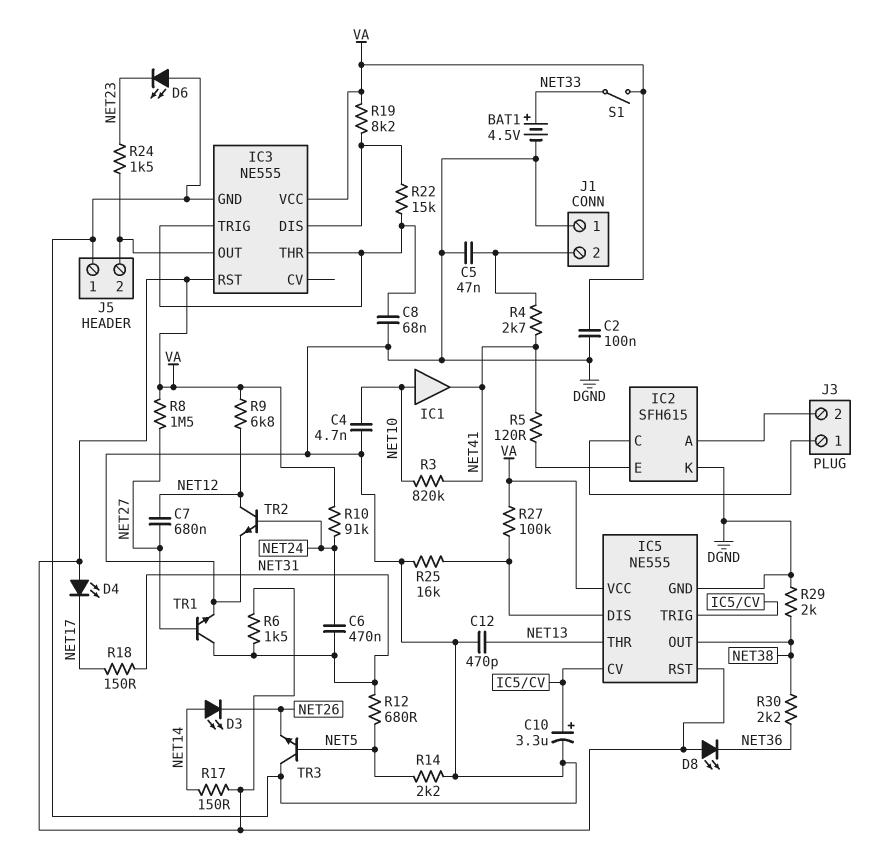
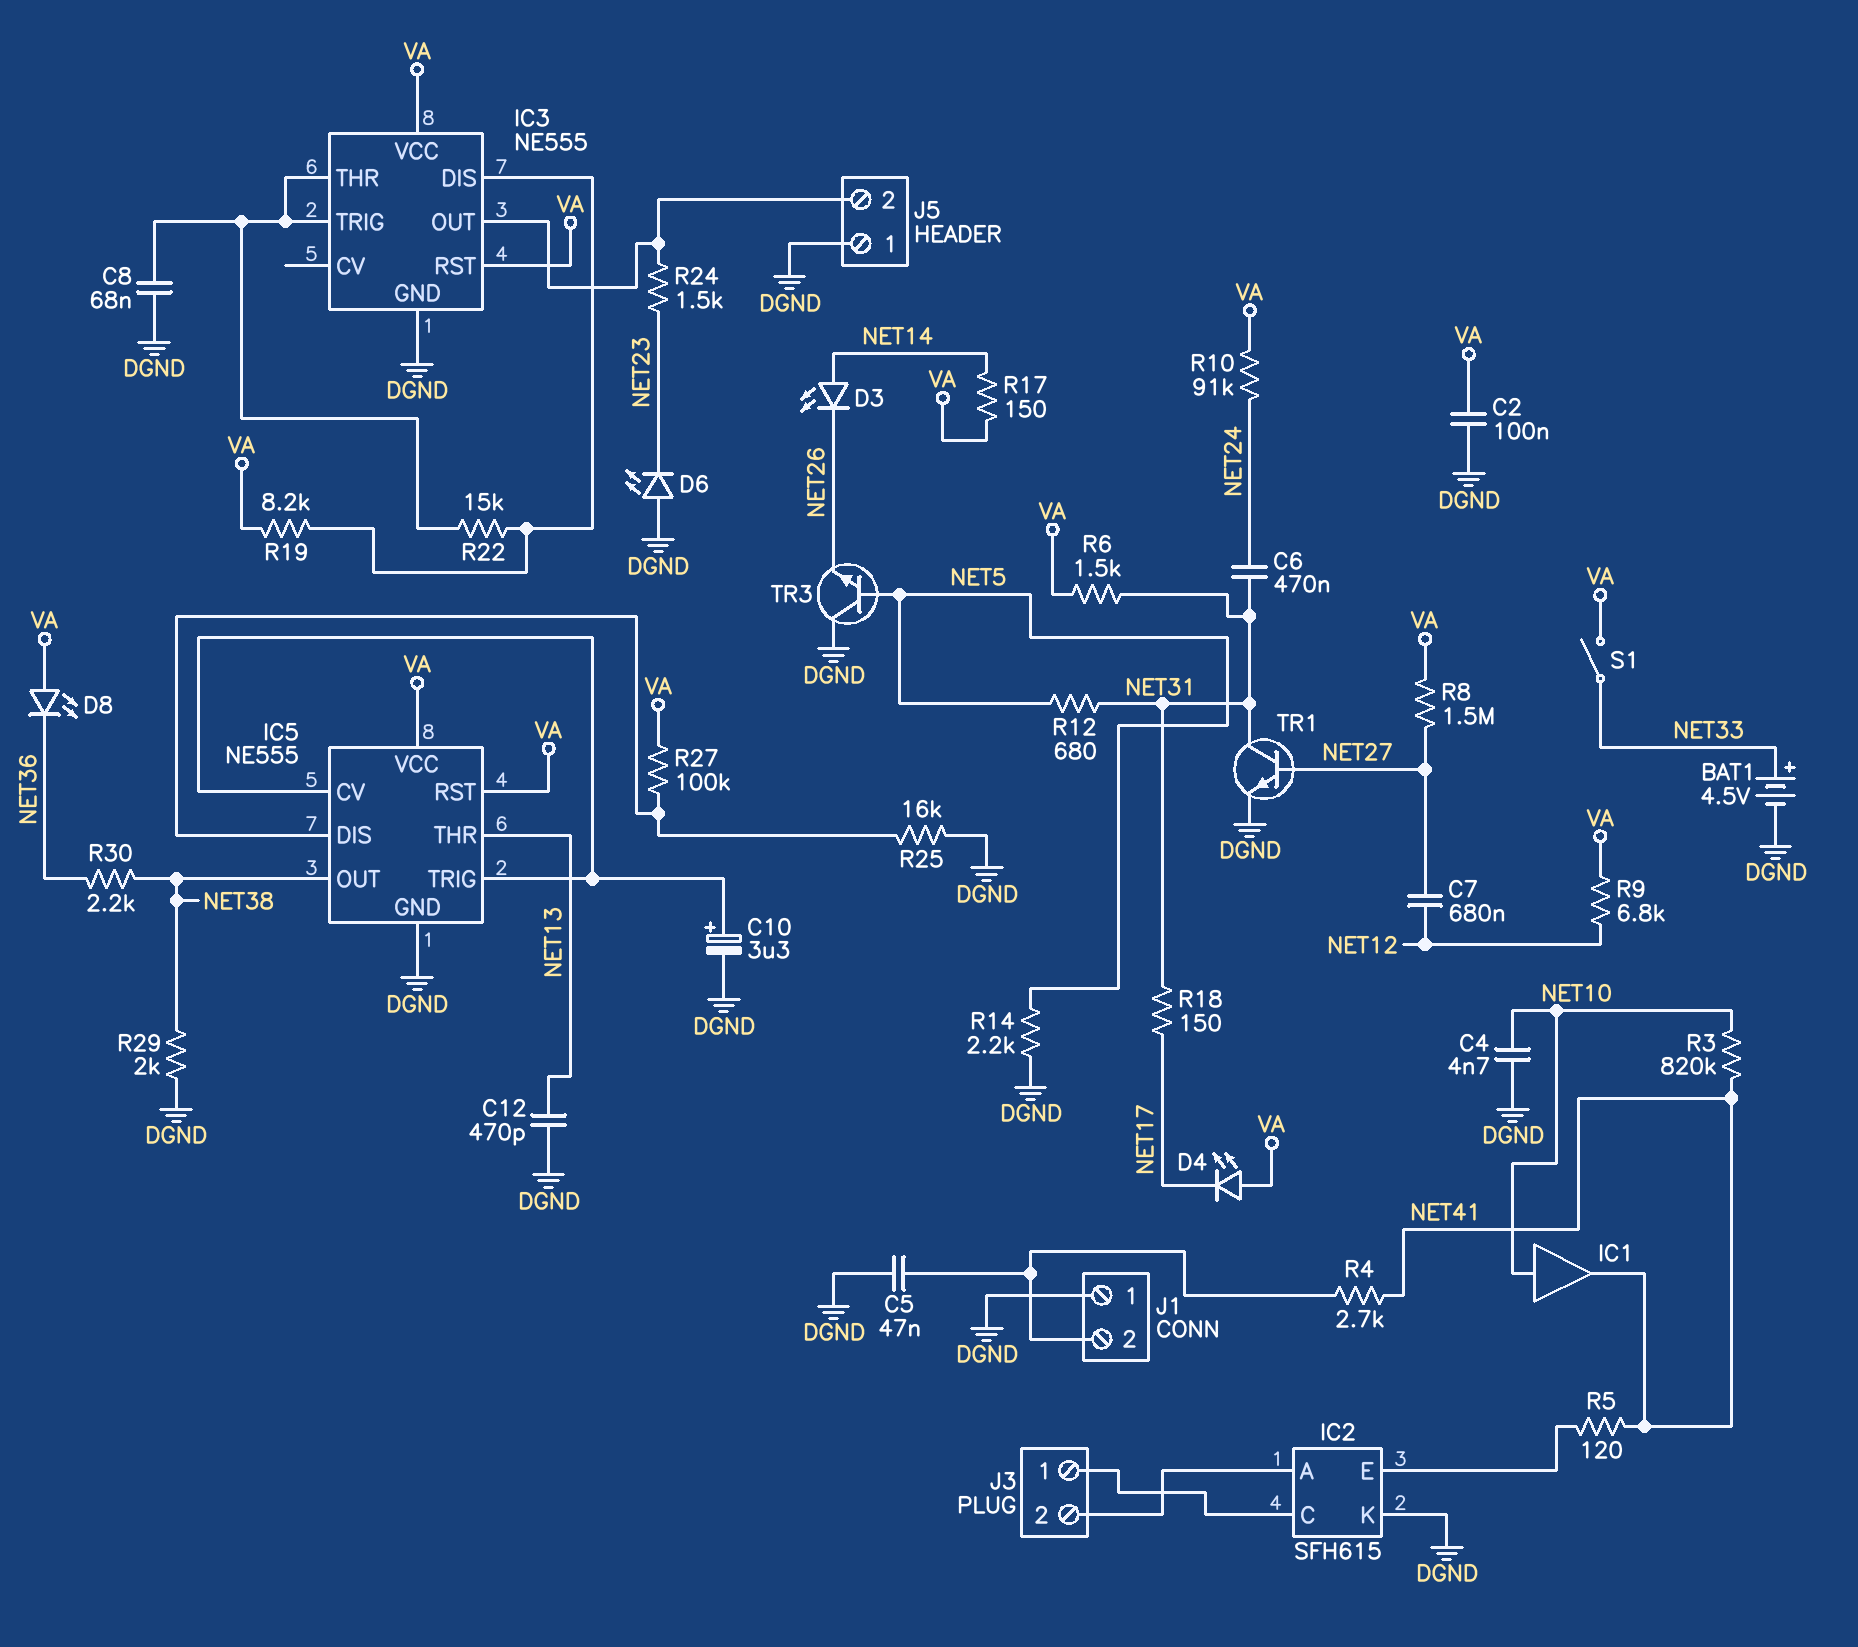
TR2: NPN (B NET24, C NET12, E DGND) -> none

